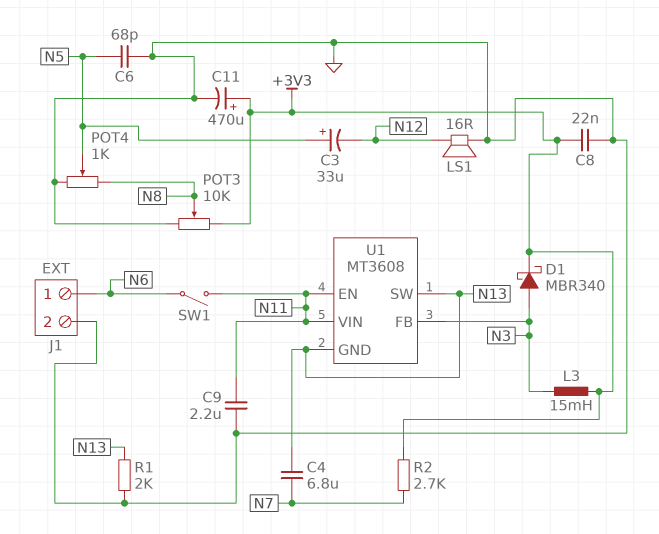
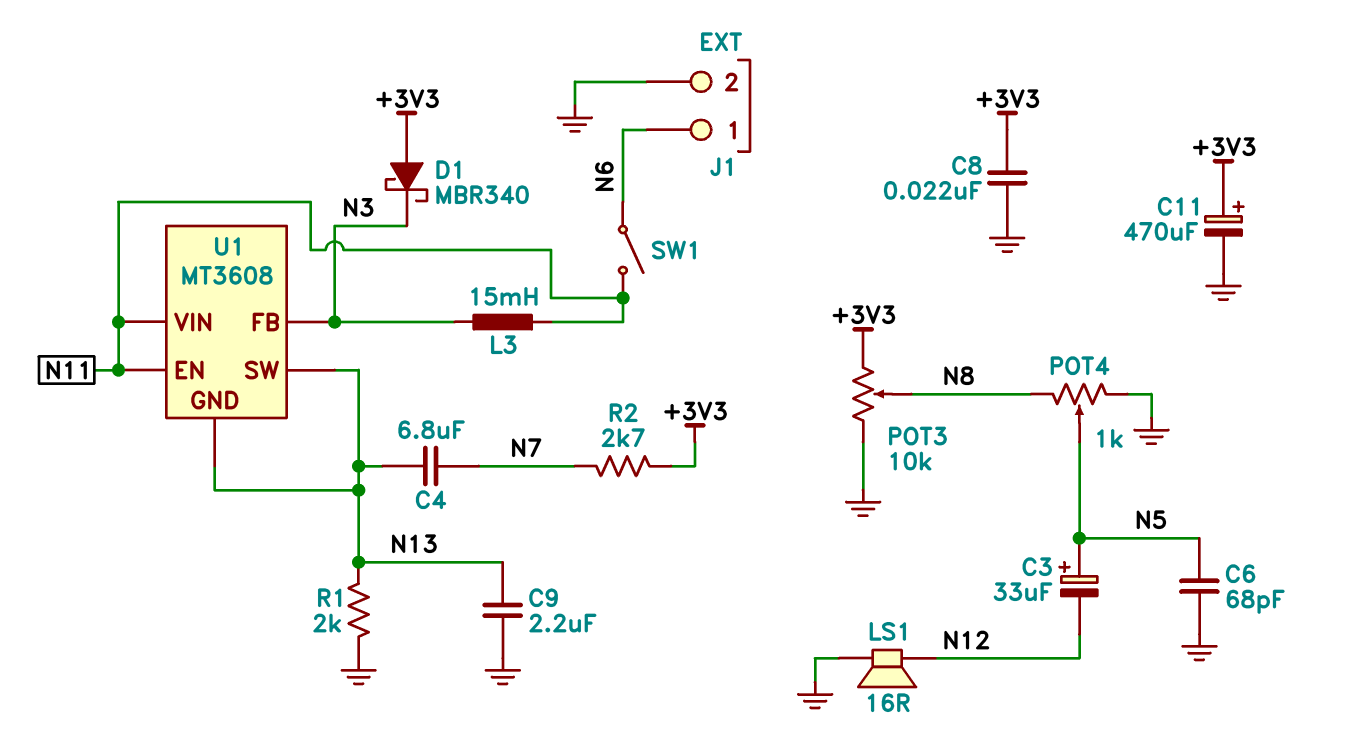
C9: 2.2uF (GND, N11) -> 2.2uF (GND, N13)
D1: schottky MBR340 (A N3, K +3V3) -> schottky MBR340 (A +3V3, K N3)
L3: 15mH (+3V3, N3) -> 15mH (N3, N11)

